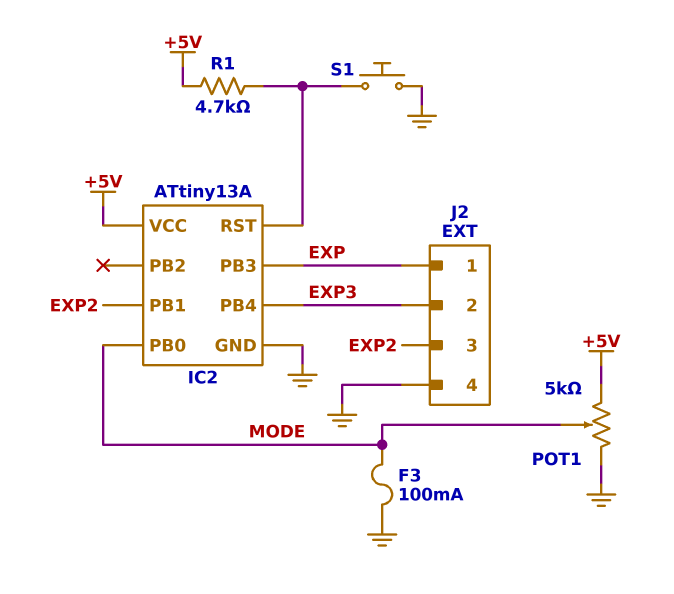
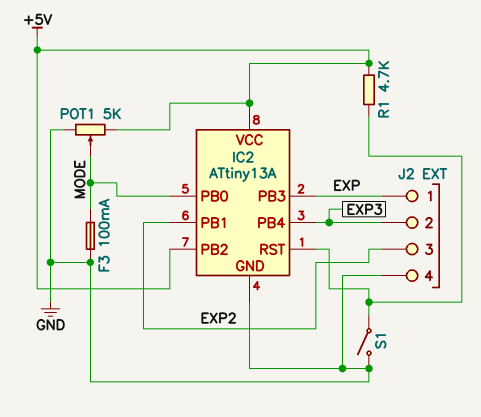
IC2 pin PB2: none -> +5V
S1: button (GND, IC2/RST) -> switch (GND, IC2/RST)

